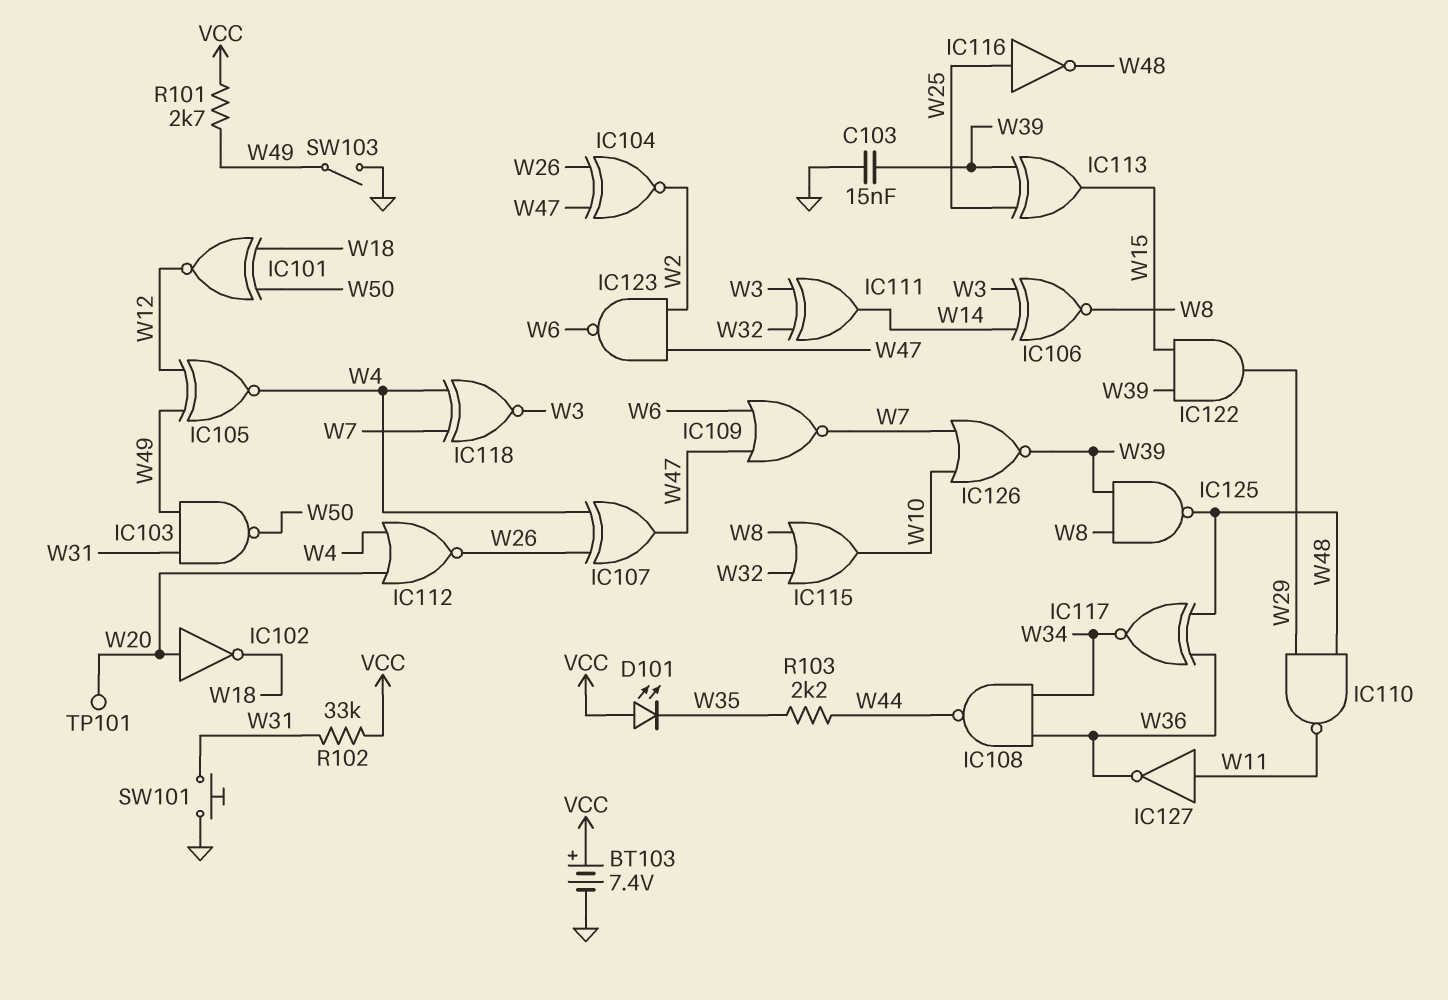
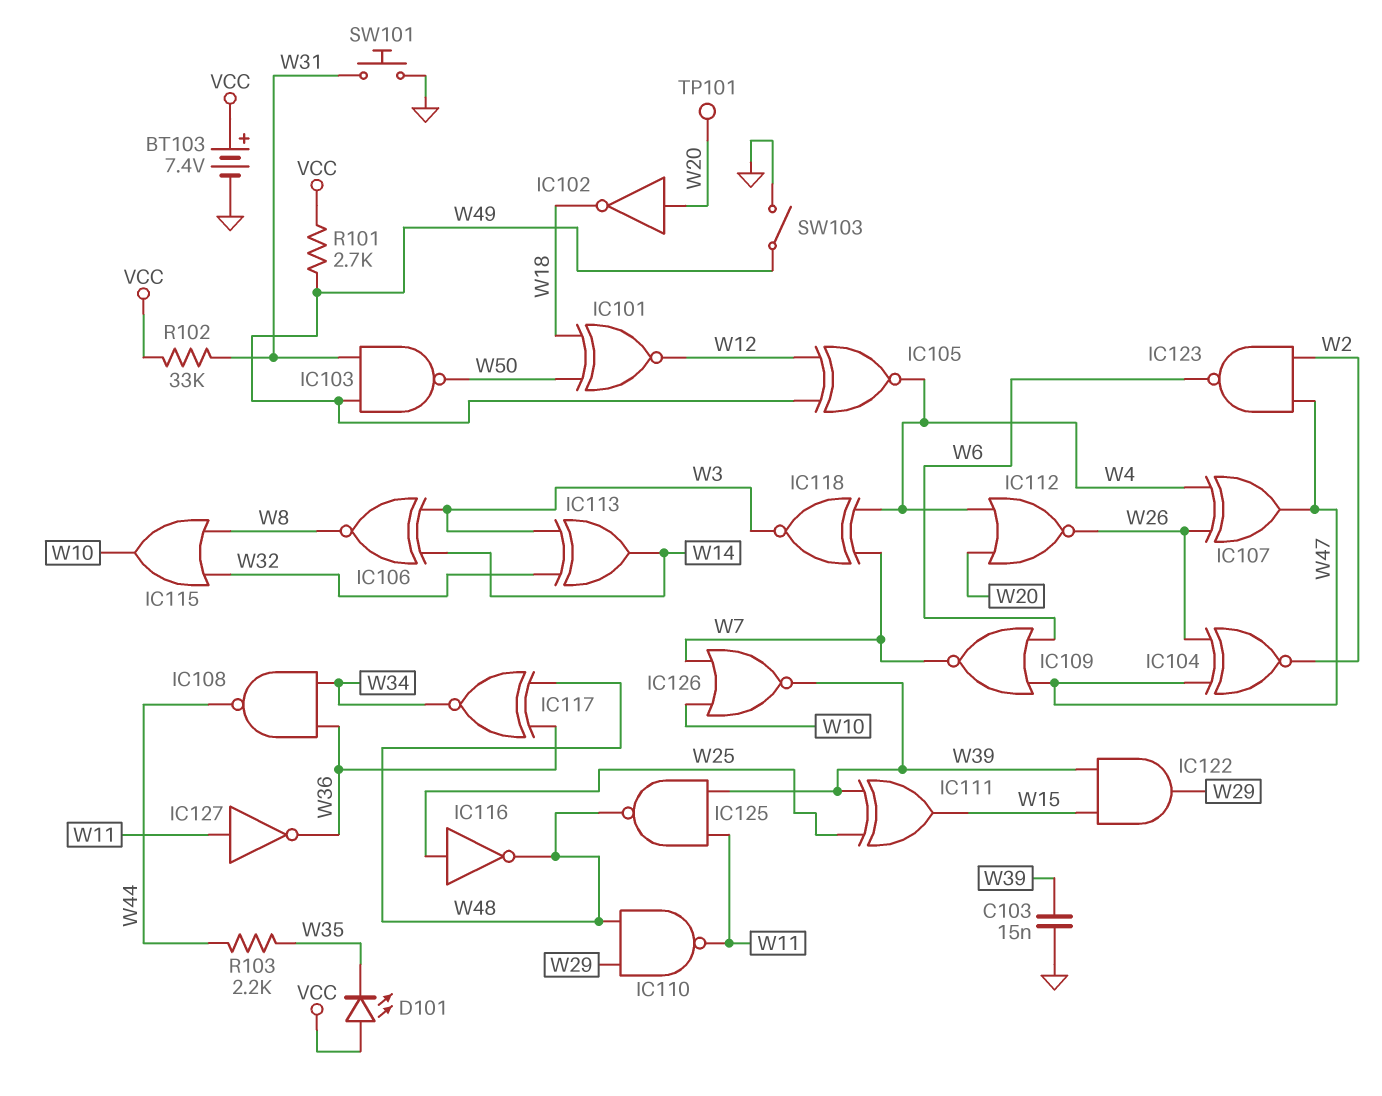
IC111: XOR (in W3, in W32, out W14) -> XOR (in W25, in W39, out W15)
IC113: XOR (in W25, in W39, out W15) -> XOR (in W3, in W32, out W14)
IC125: NAND (in W8, in W39, out W48) -> NAND (in W11, in W39, out W48)

